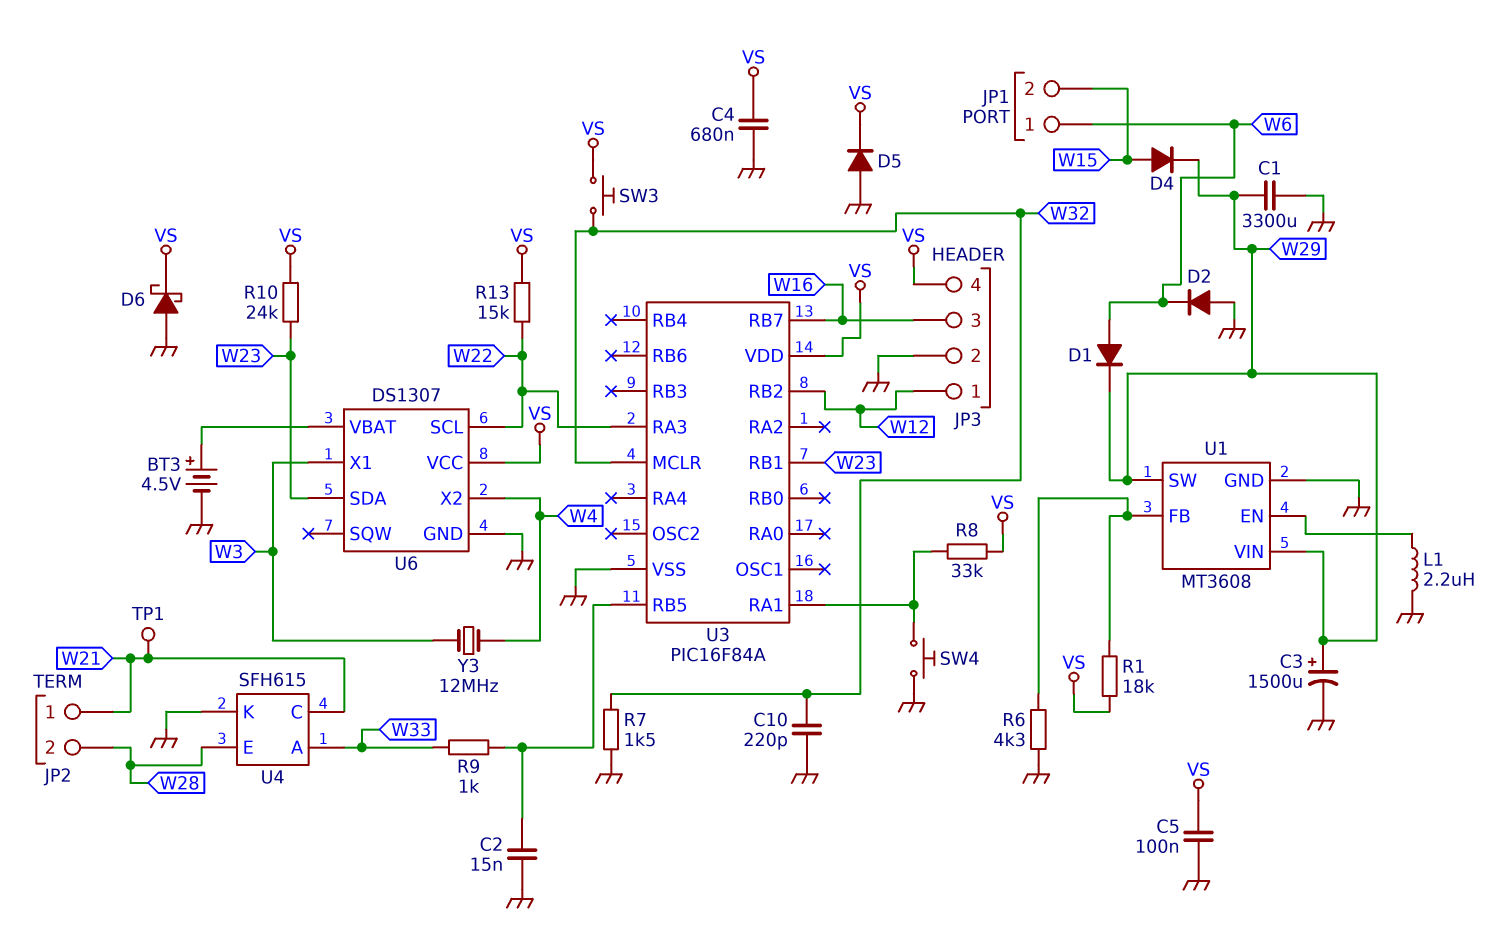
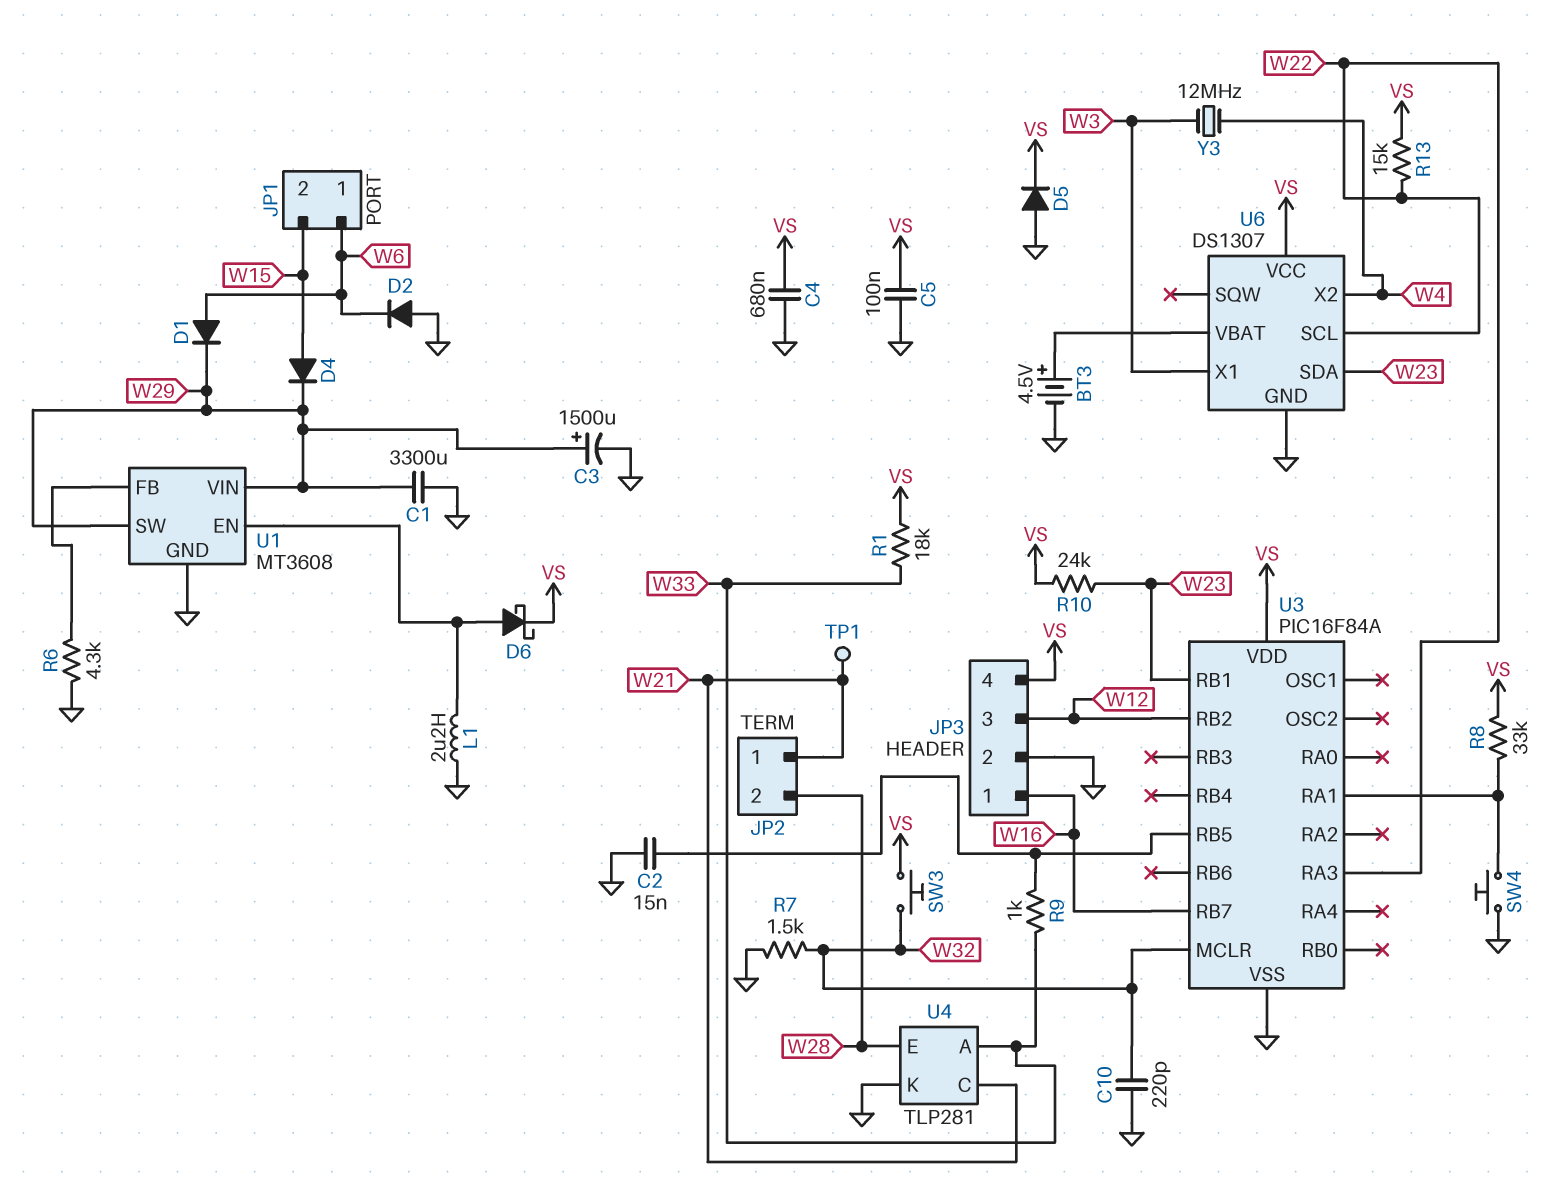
D6: schottky (A GND, K VS) -> schottky (A U1/EN, K VS)
JP3 pin 1: W12 -> W16
JP3 pin 3: W16 -> W12
R1: 18k (U1/FB, VS) -> 18k (VS, W33)
U4: SFH615 -> TLP281

